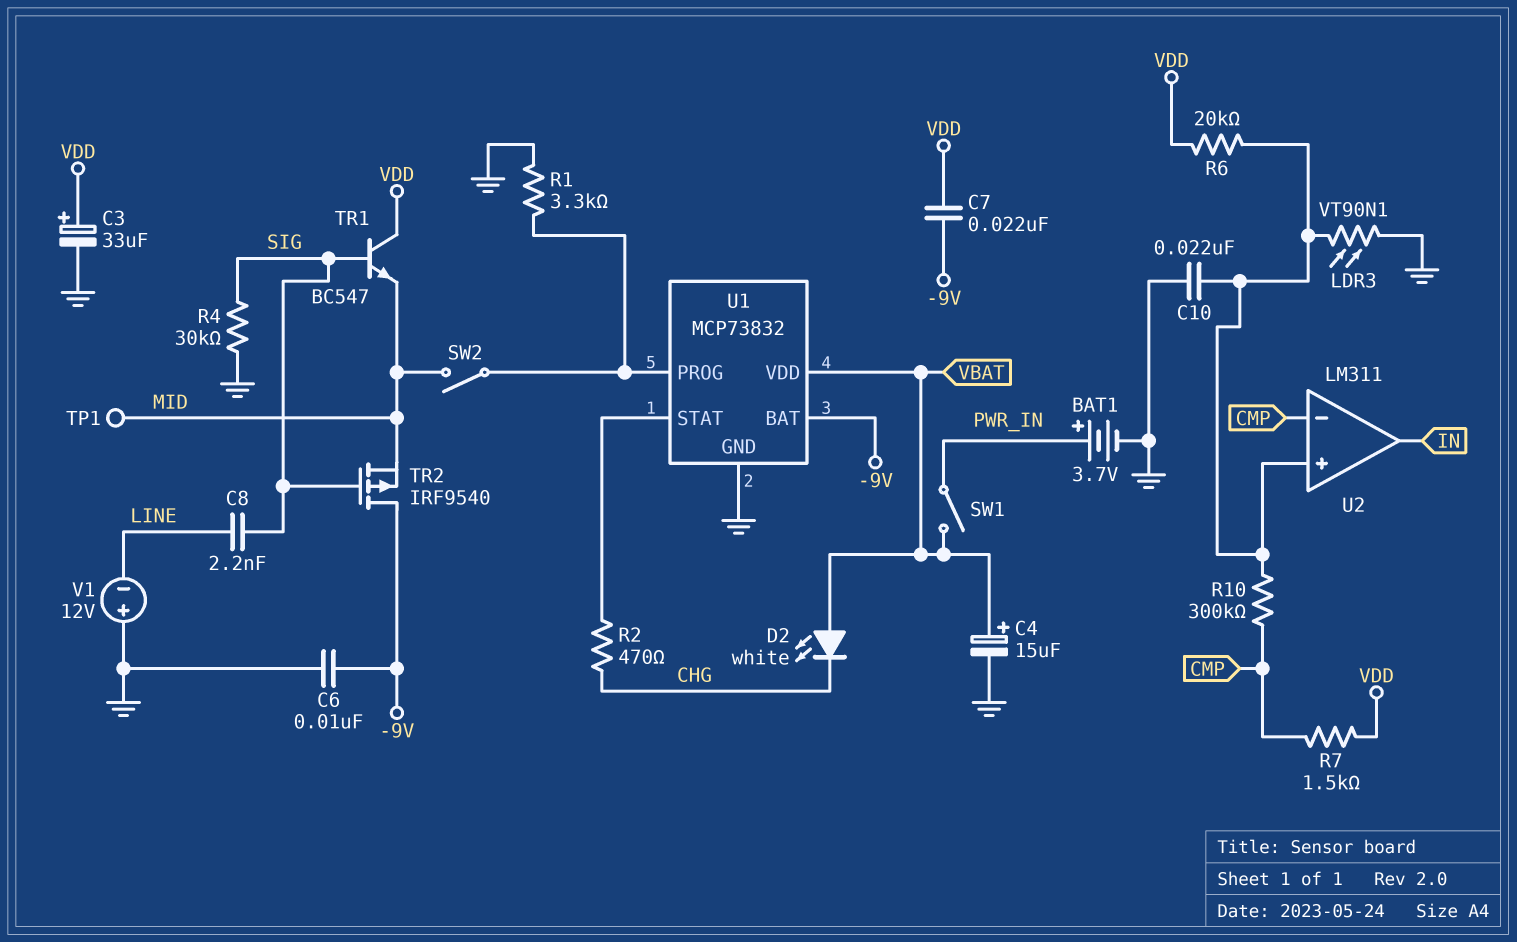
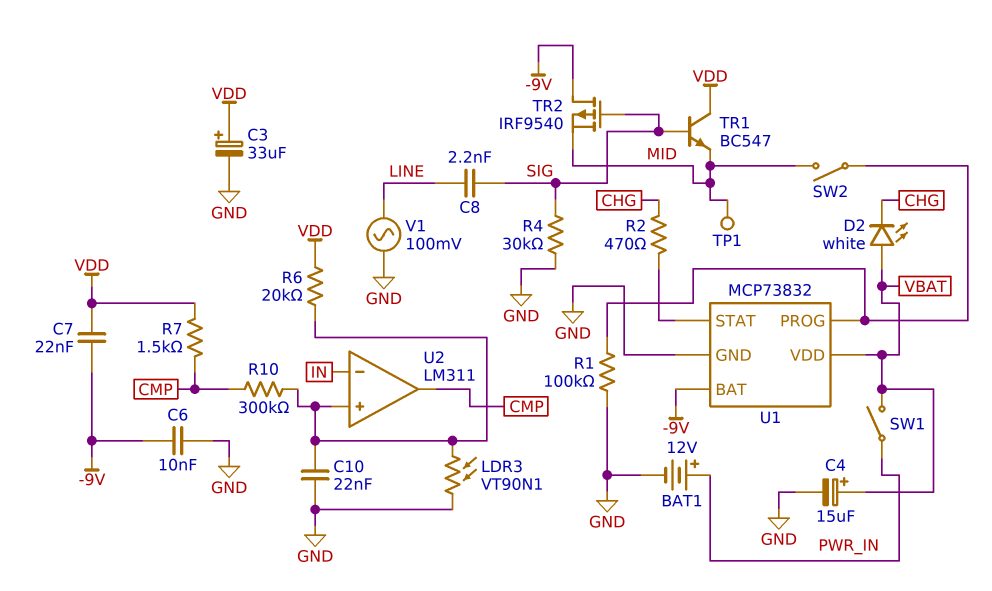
BAT1: 3.7V (plus PWR_IN, minus GND) -> 12V (plus PWR_IN, minus GND)
R1: 3.3k (GND, U1/PROG) -> 100k (GND, U1/PROG)
U2 pin in-: CMP -> IN
U2 pin out: IN -> CMP
V1: 12V (plus GND, minus LINE) -> AC 100mV (GND, LINE)

